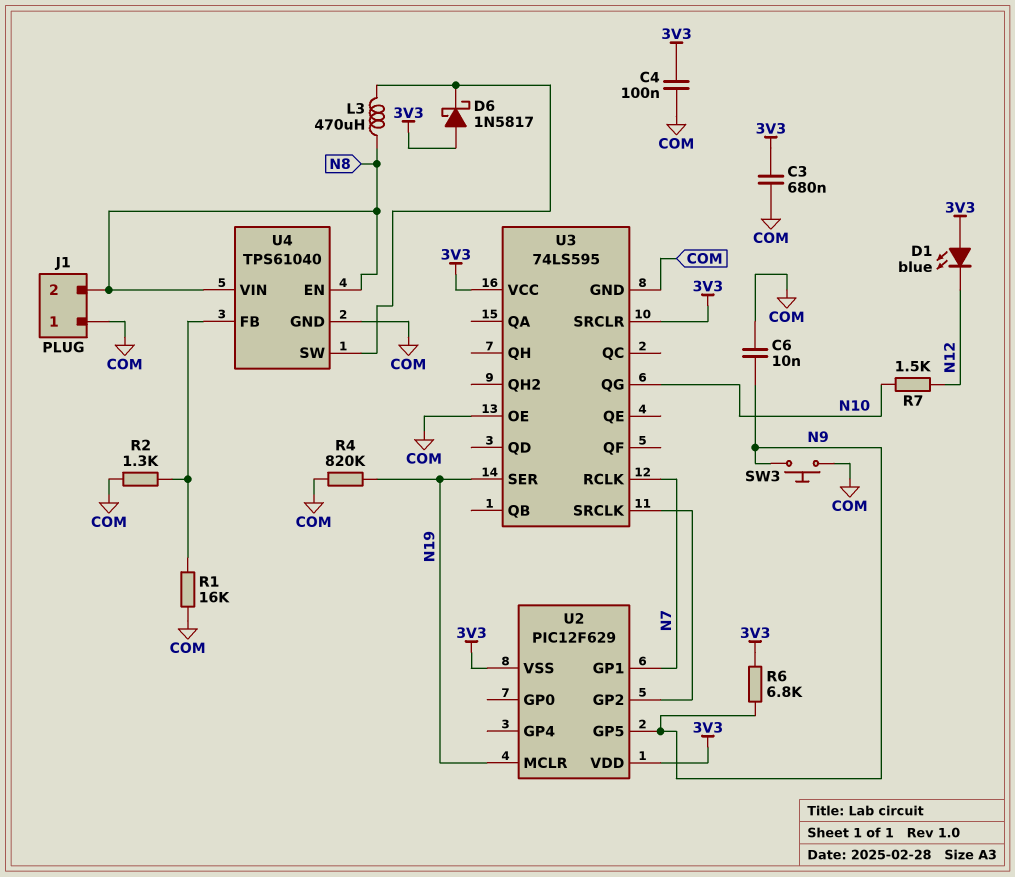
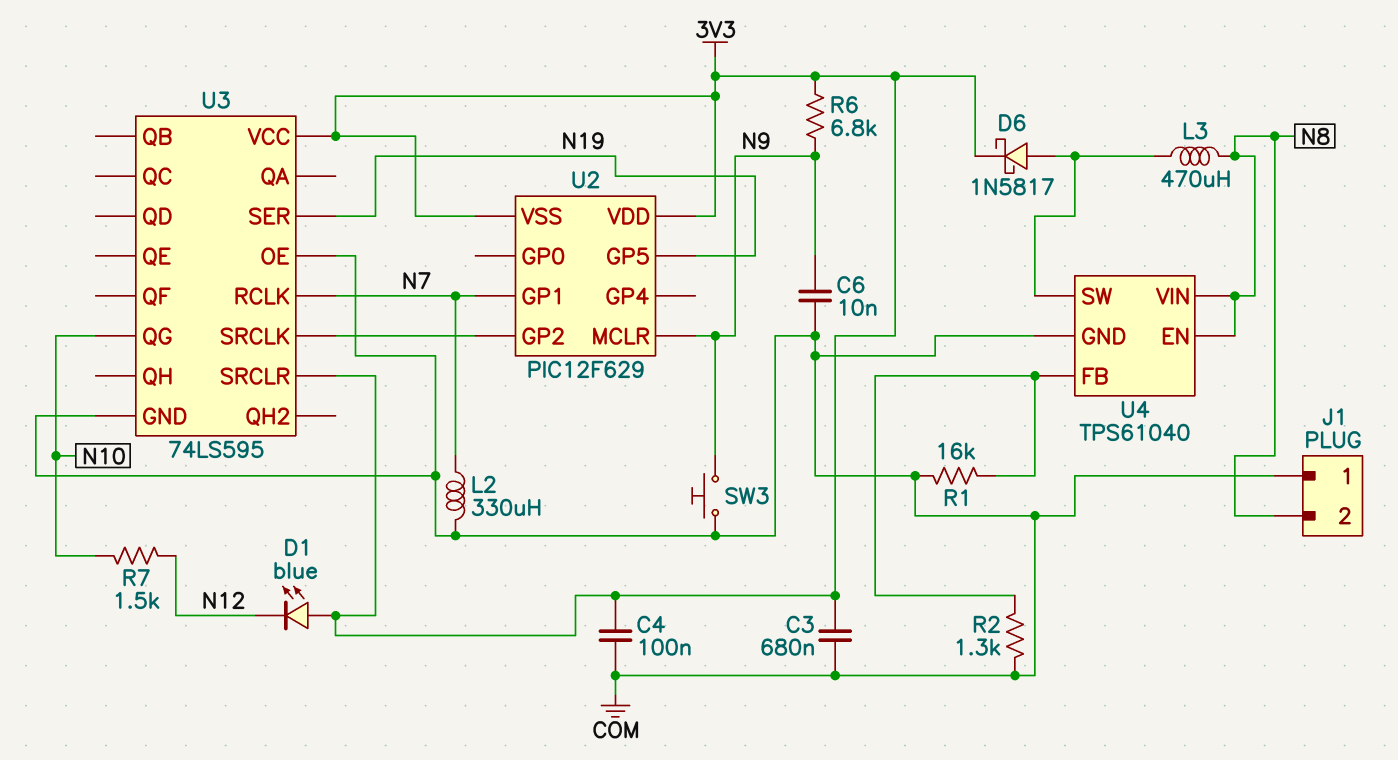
D6: schottky 1N5817 (A 3V3, K U4/SW) -> schottky 1N5817 (A U4/SW, K 3V3)
L2: none -> 330uH (COM, N7)
R4: 820k (COM, N19) -> none
U2 pin GP5: N9 -> N19
U2 pin MCLR: N19 -> N9

